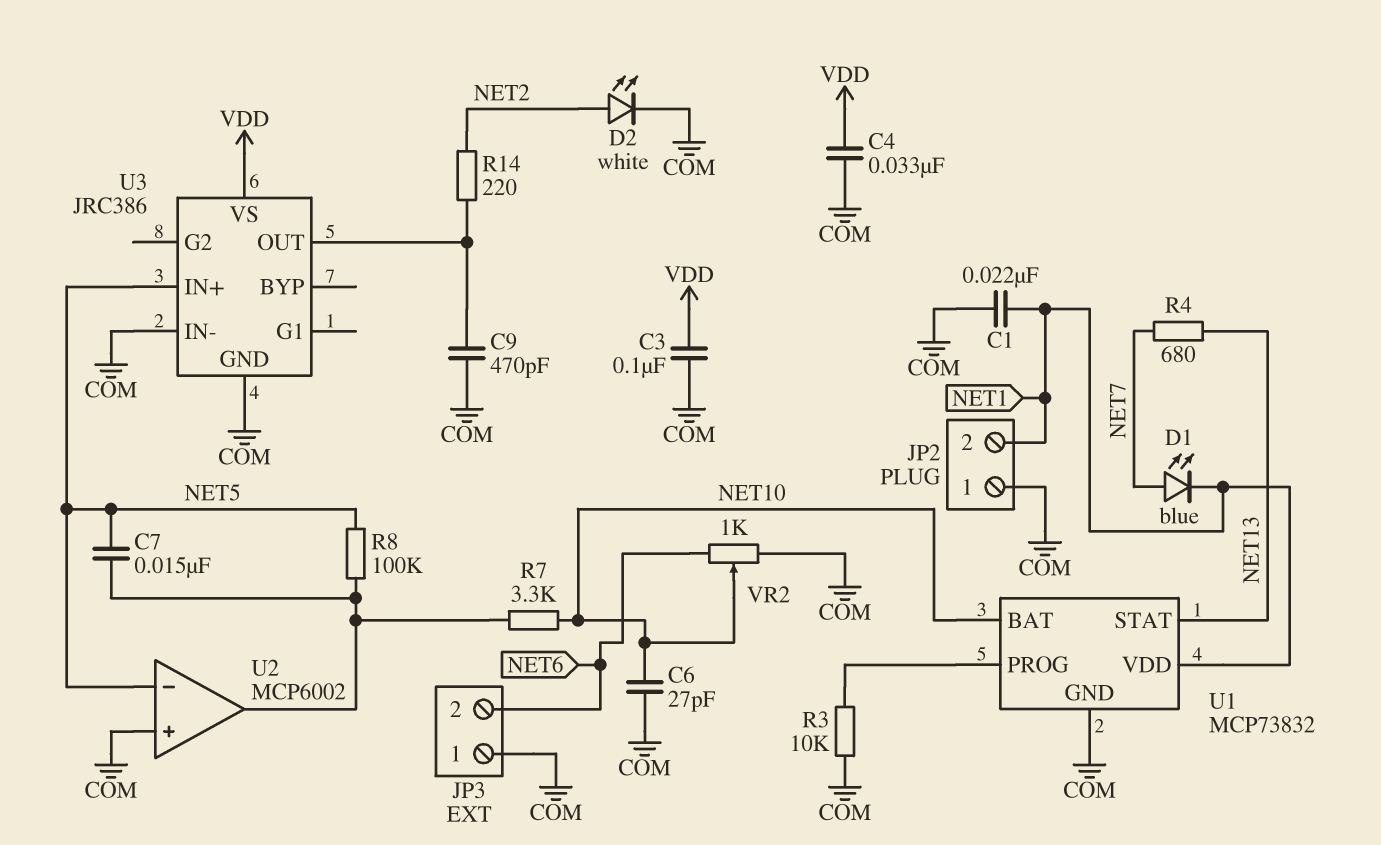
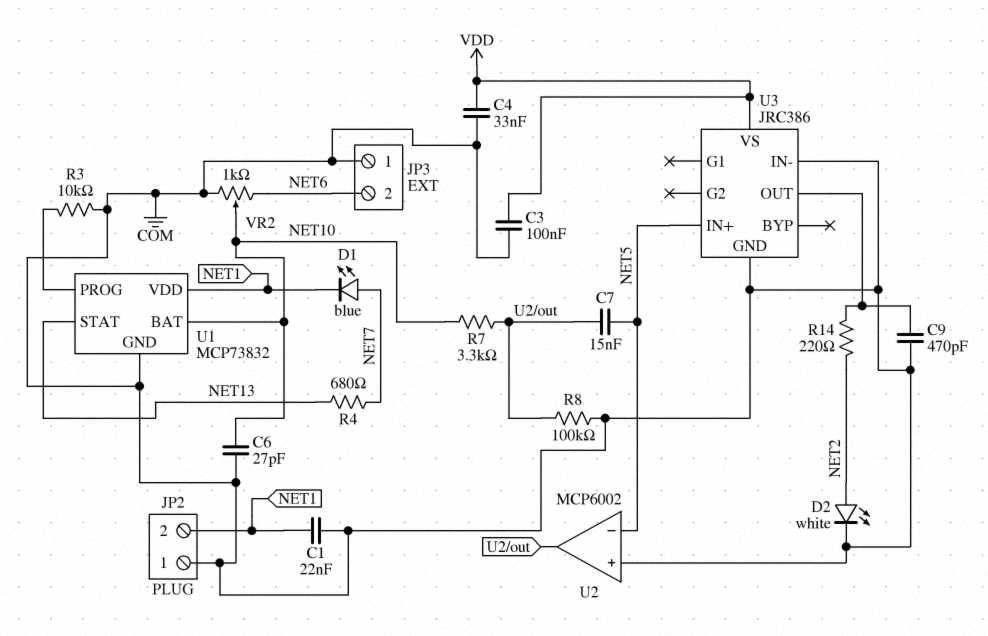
R8: 100k (NET5, U2/out) -> 100k (COM, U2/out)

